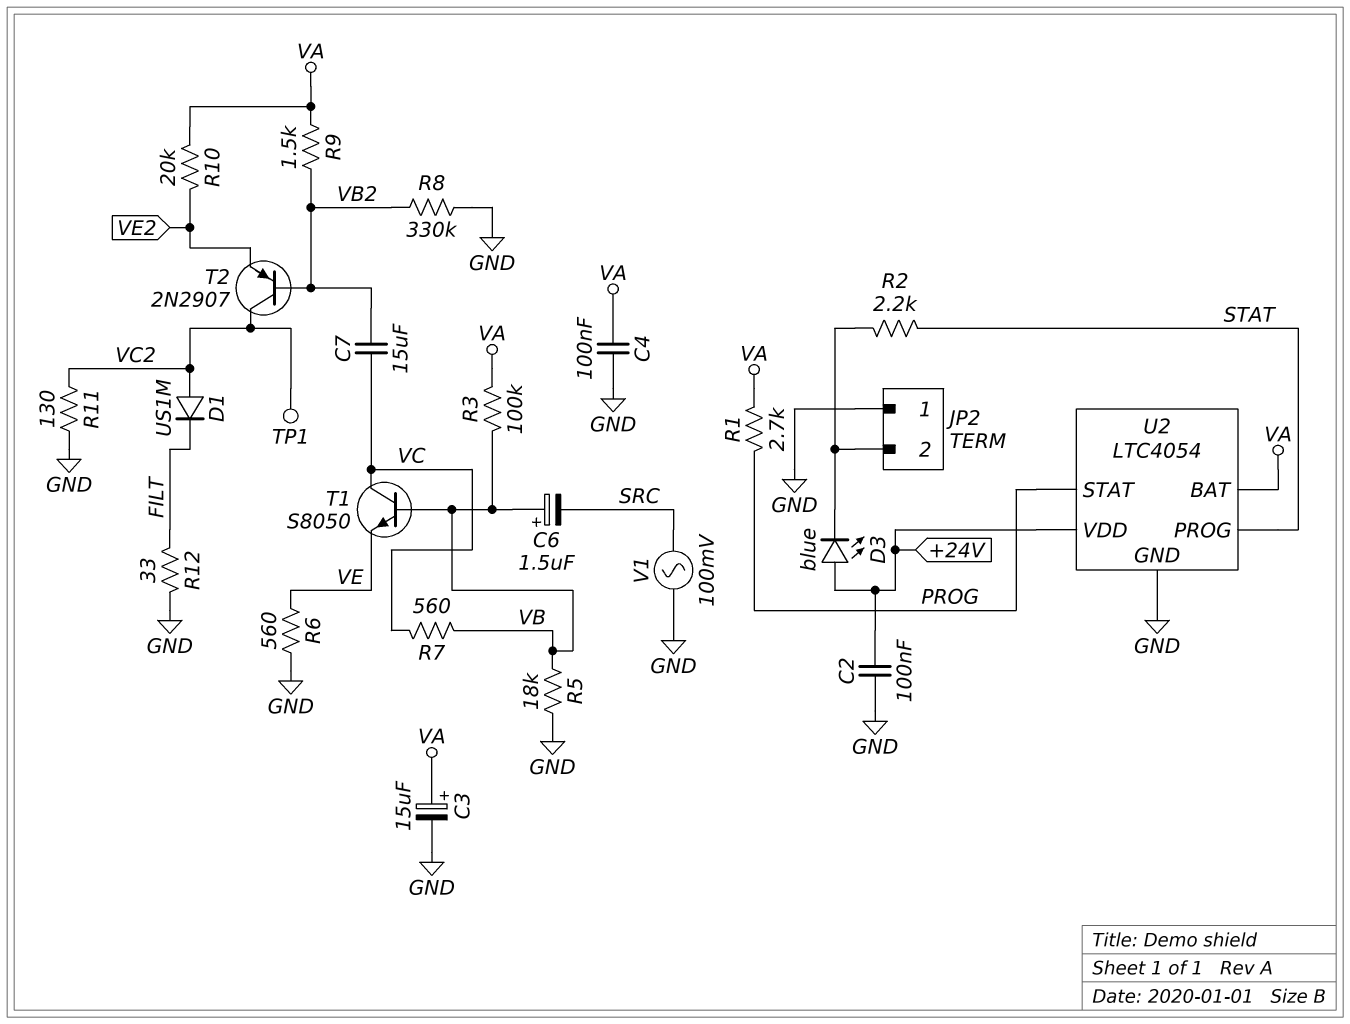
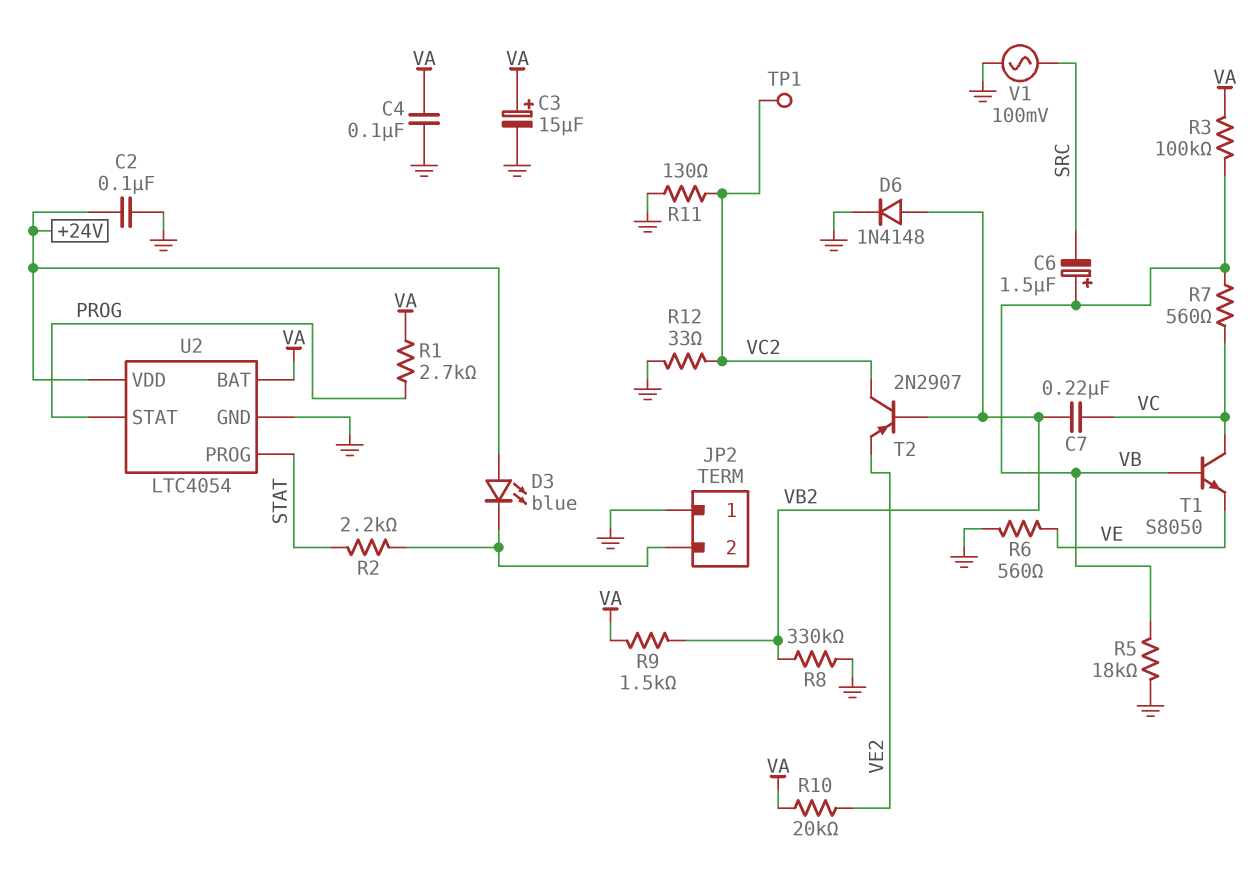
C7: 15uF (VB2, VC) -> 220nF (VB2, VC)
D1: diode US1M (A VC2, K FILT) -> none
D6: none -> diode 1N4148 (A VB2, K GND)
R12: 33 (FILT, GND) -> 33 (GND, VC2)

